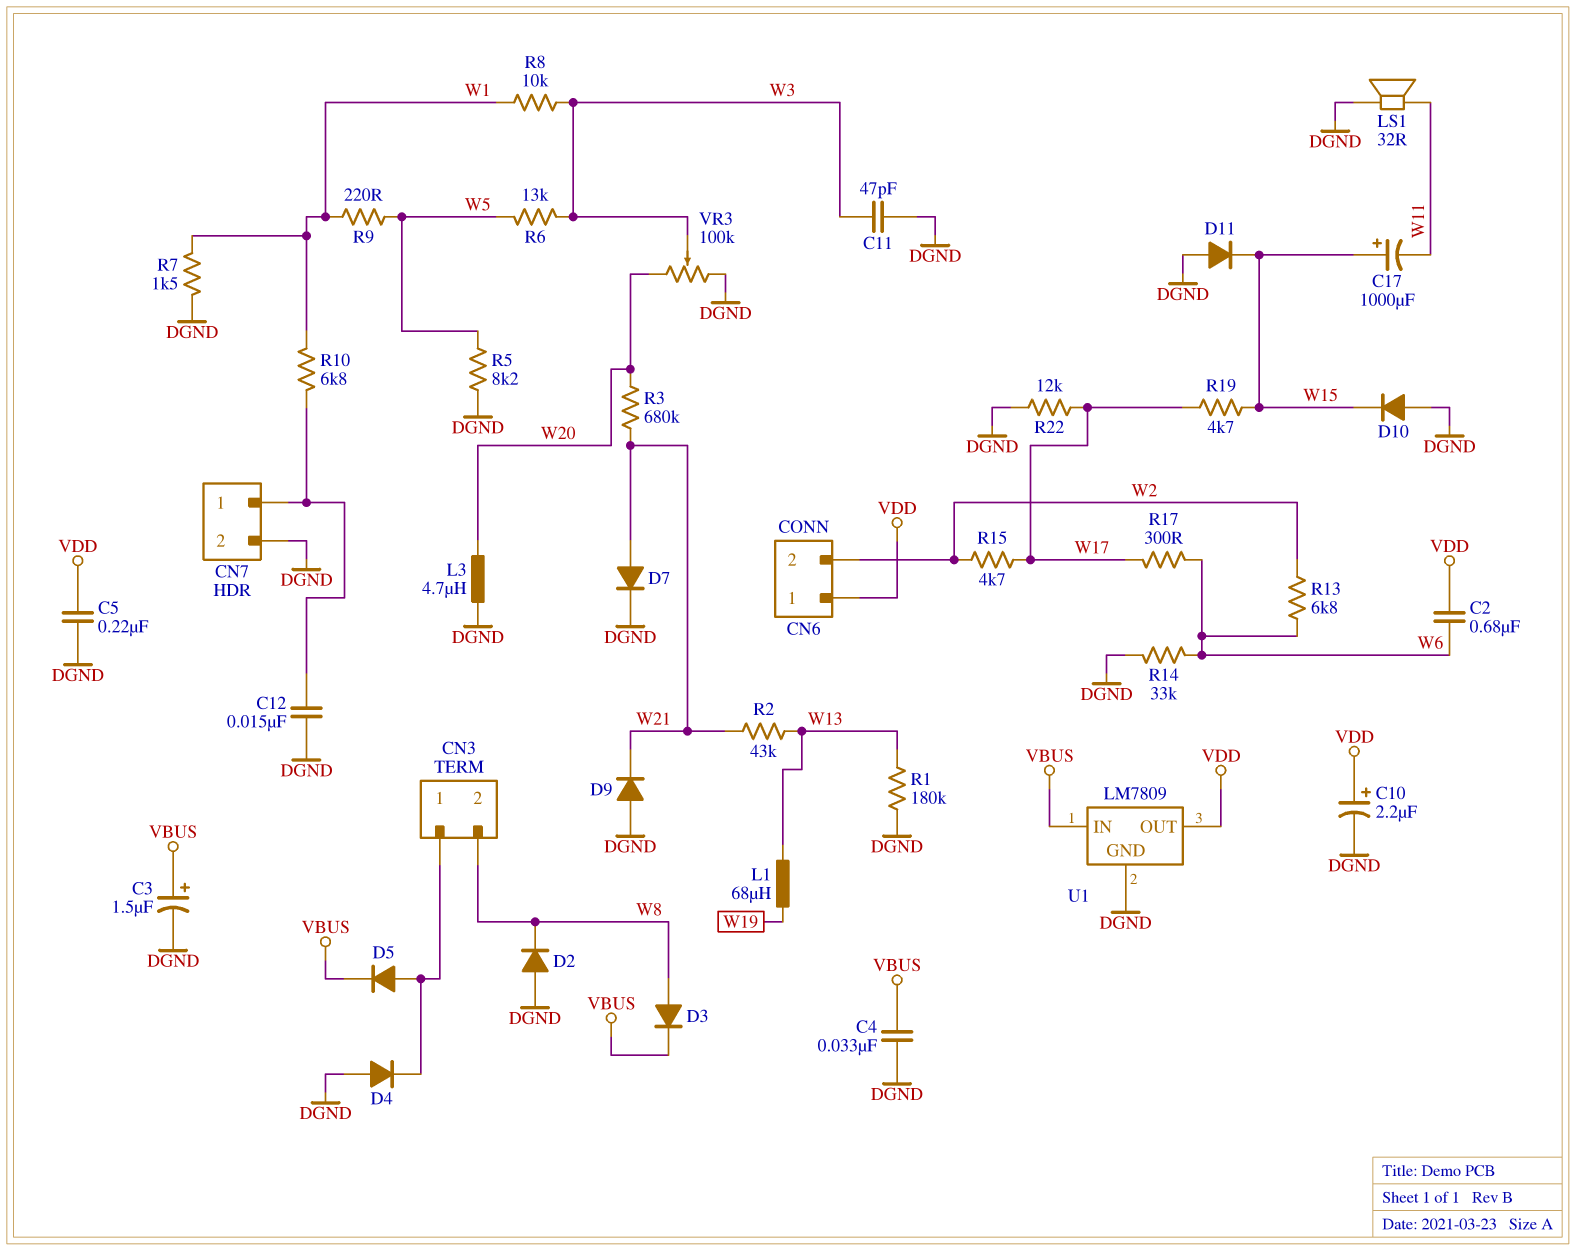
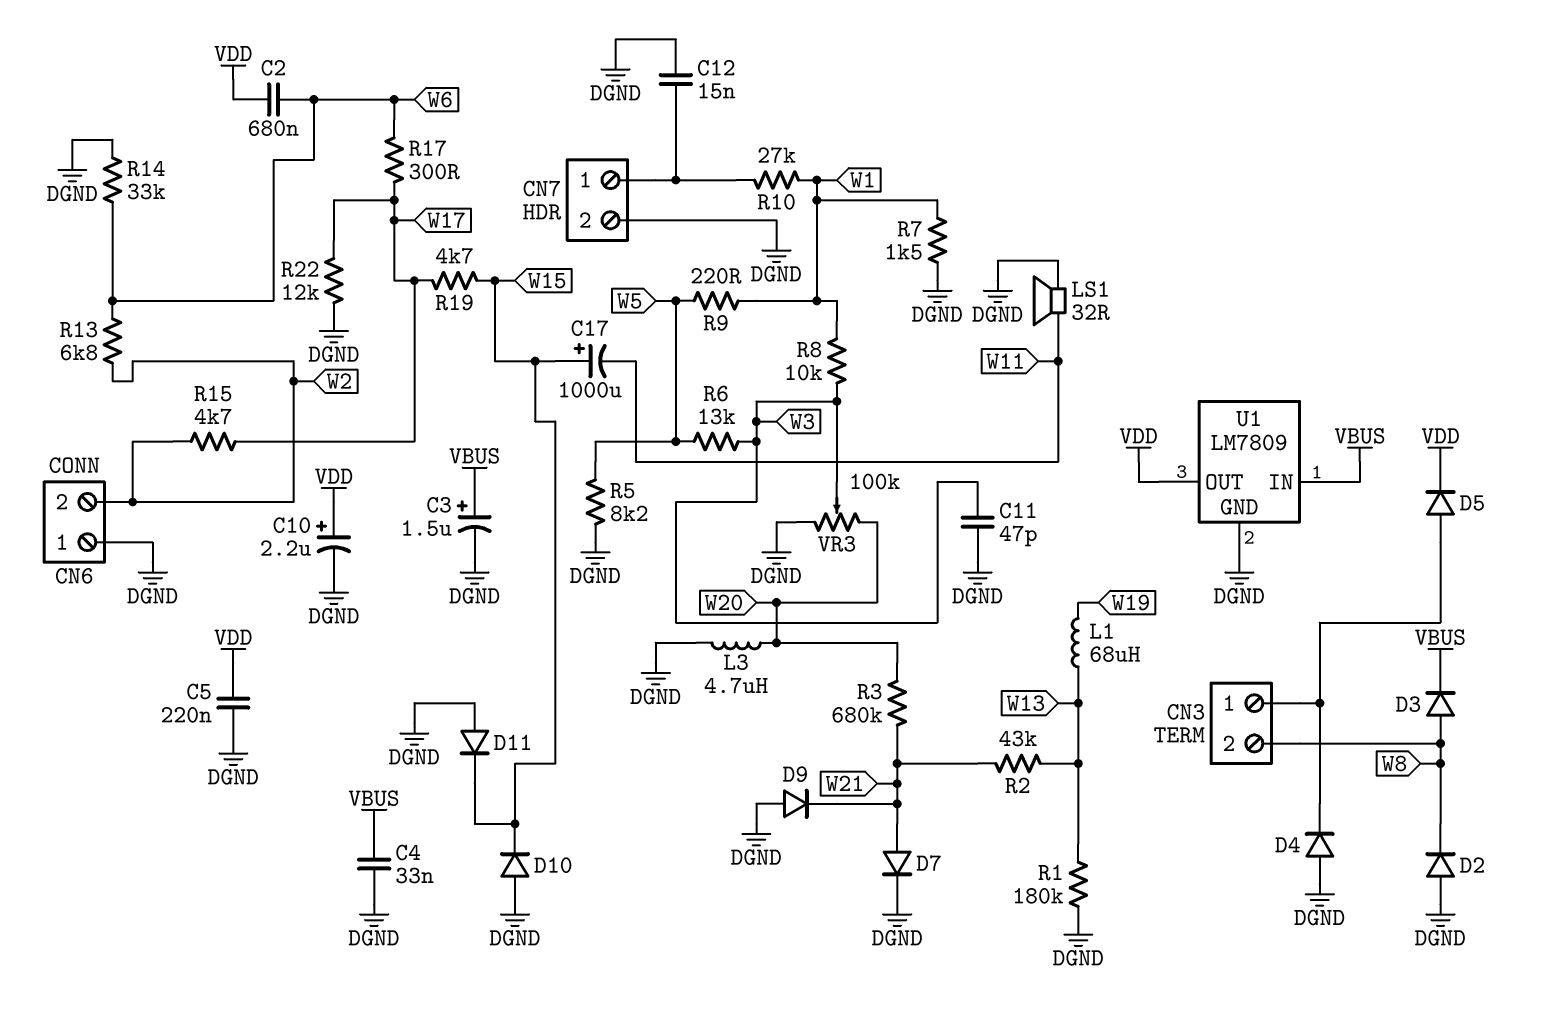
CN6 pin 1: VDD -> DGND
D5: diode (A CN3/1, K VBUS) -> diode (A CN3/1, K VDD)
R10: 6.8k (CN7/1, W1) -> 27k (CN7/1, W1)

